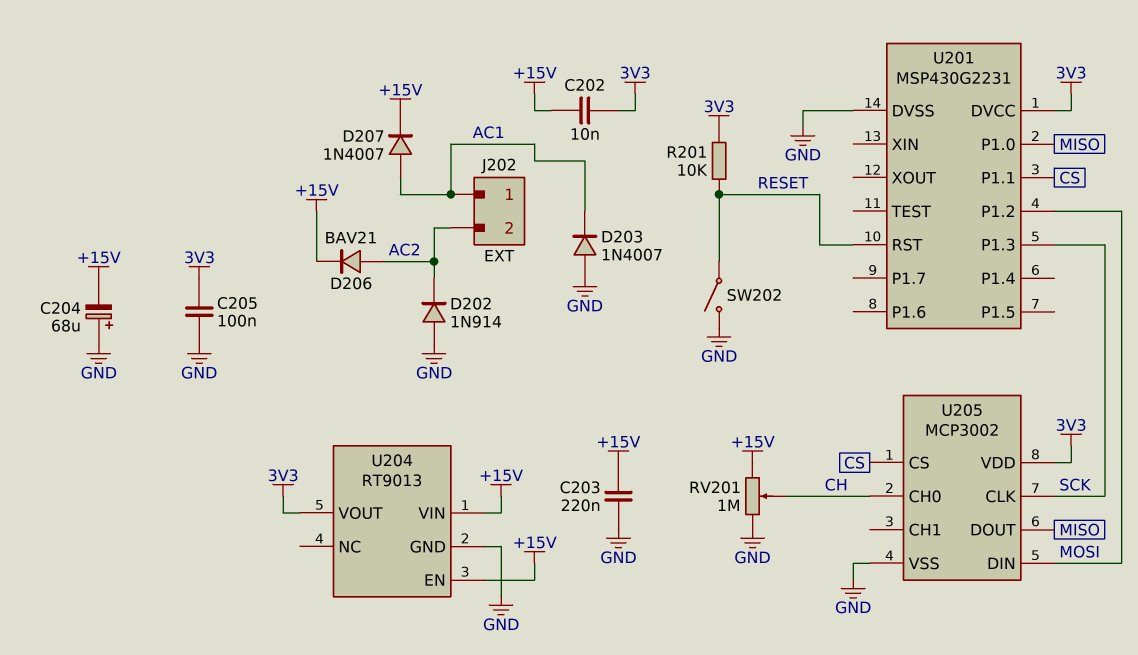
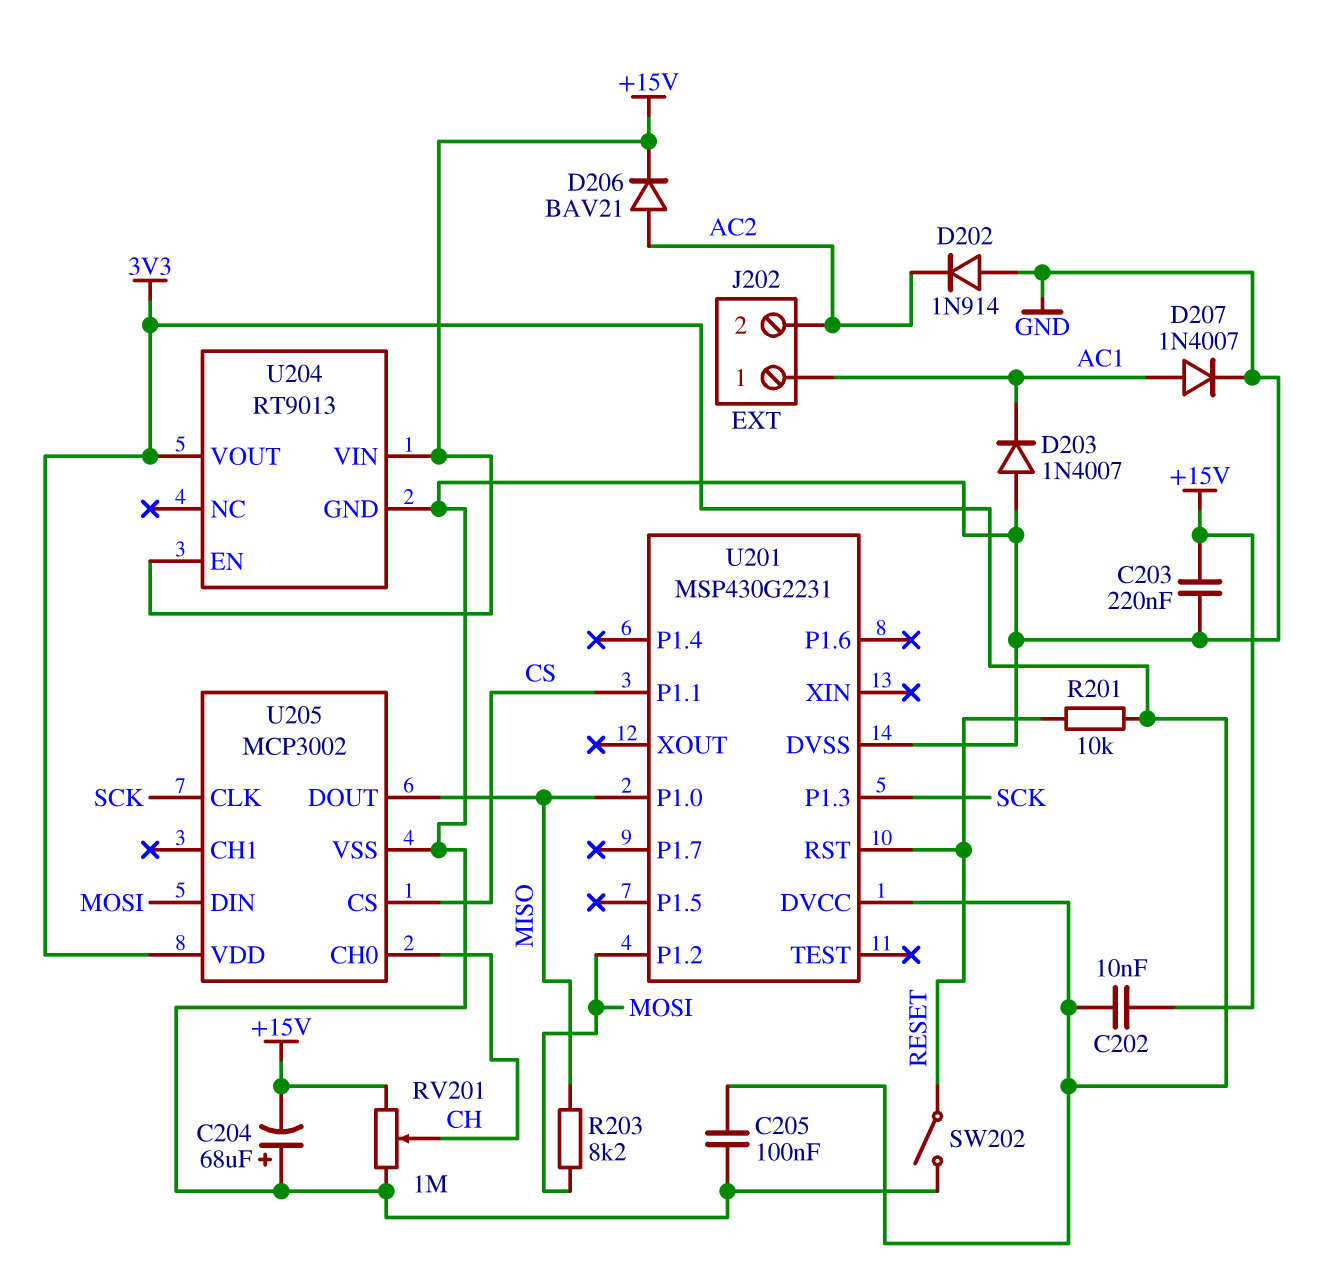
D207: diode 1N4007 (A AC1, K +15V) -> diode 1N4007 (A AC1, K GND)
R203: none -> 8.2k (MISO, MOSI)

